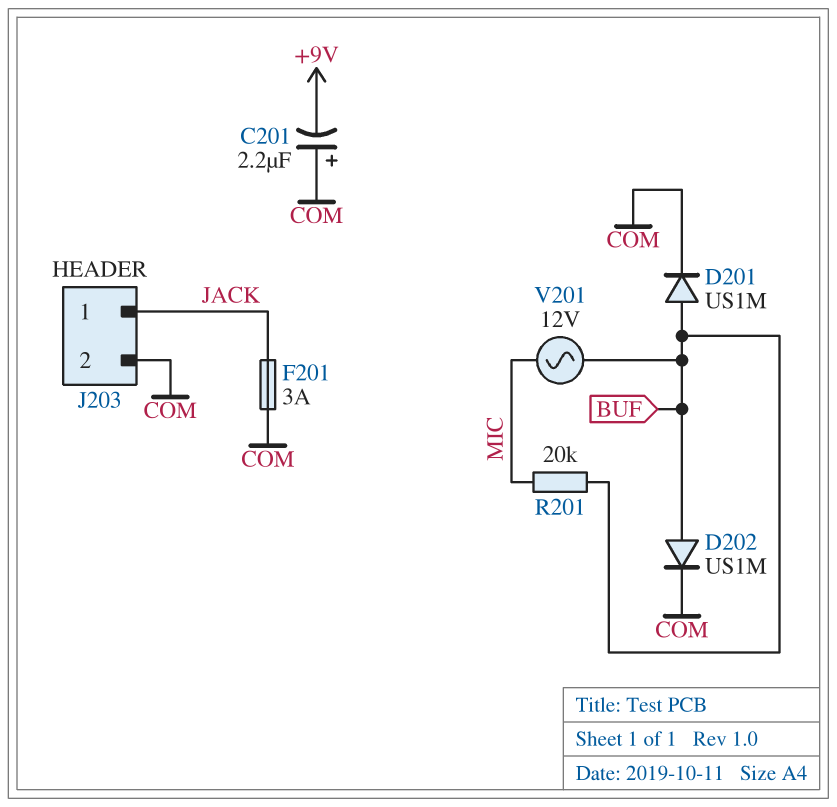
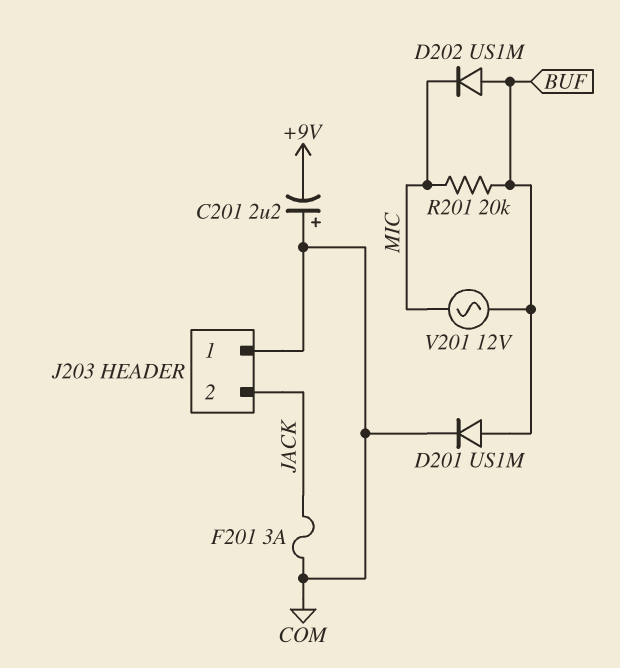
D202: diode US1M (A BUF, K COM) -> diode US1M (A BUF, K MIC)
J203 pin 1: JACK -> COM
J203 pin 2: COM -> JACK

